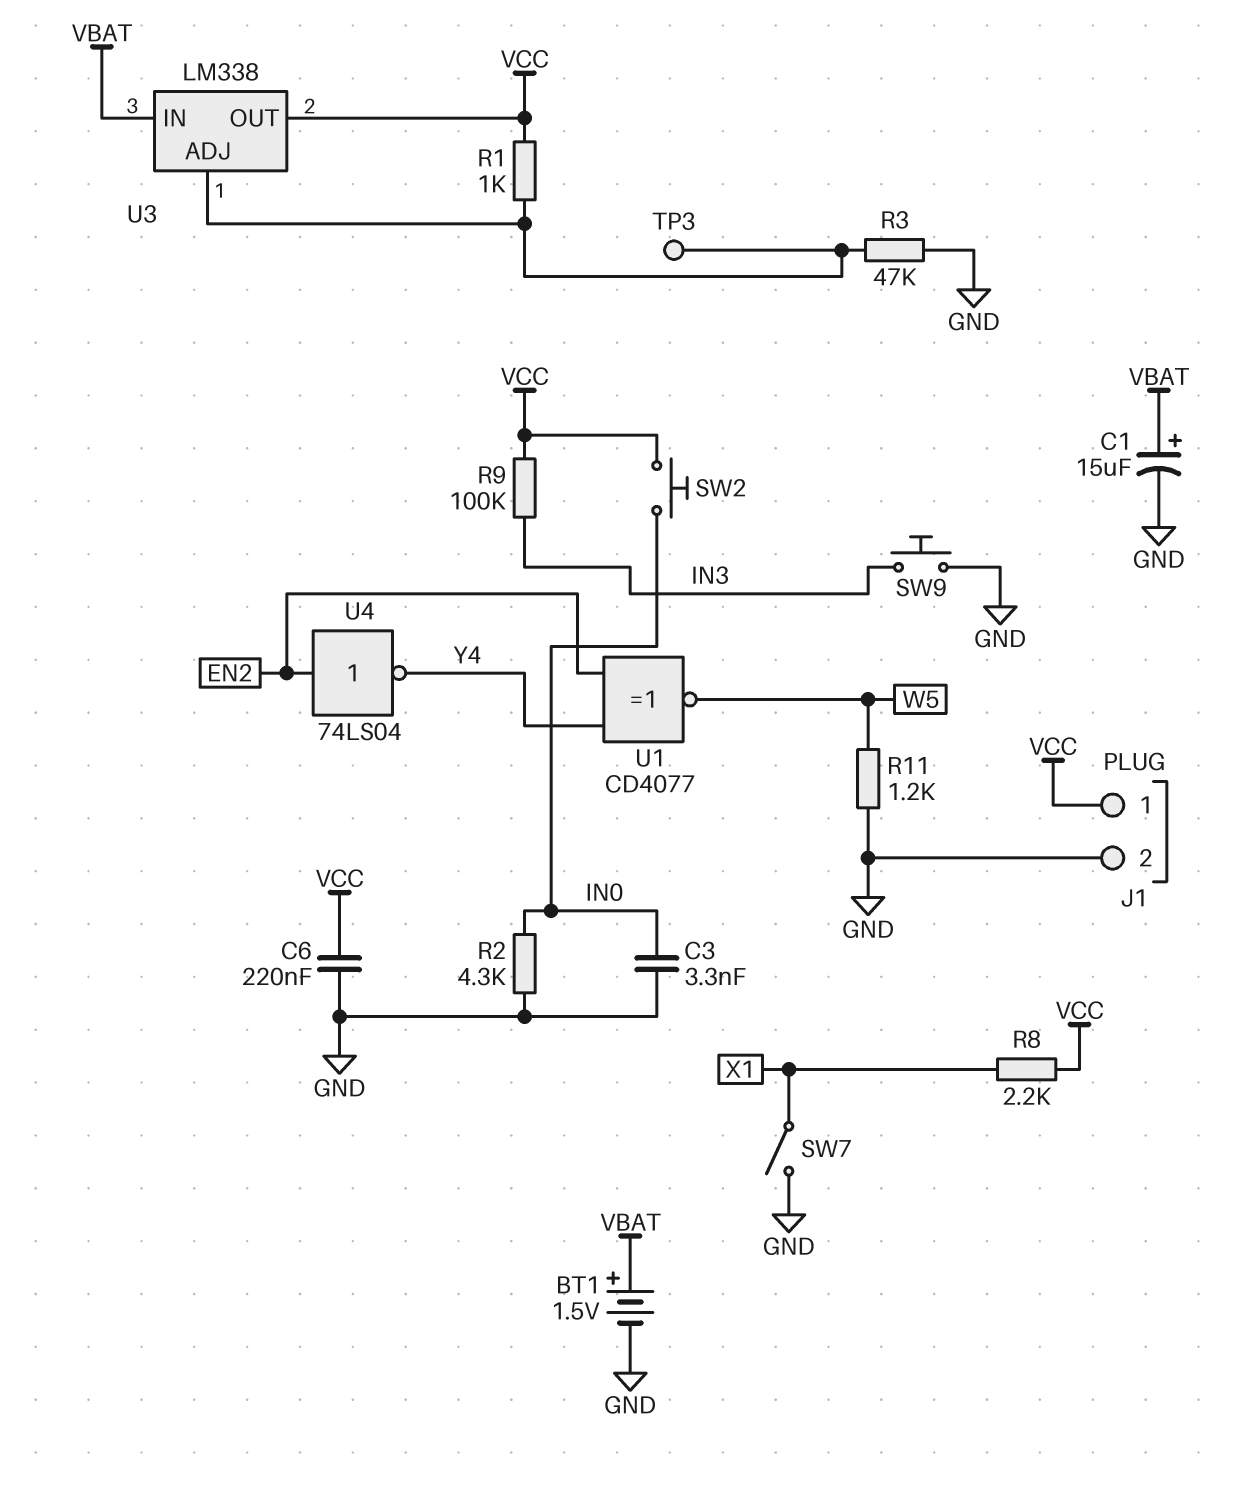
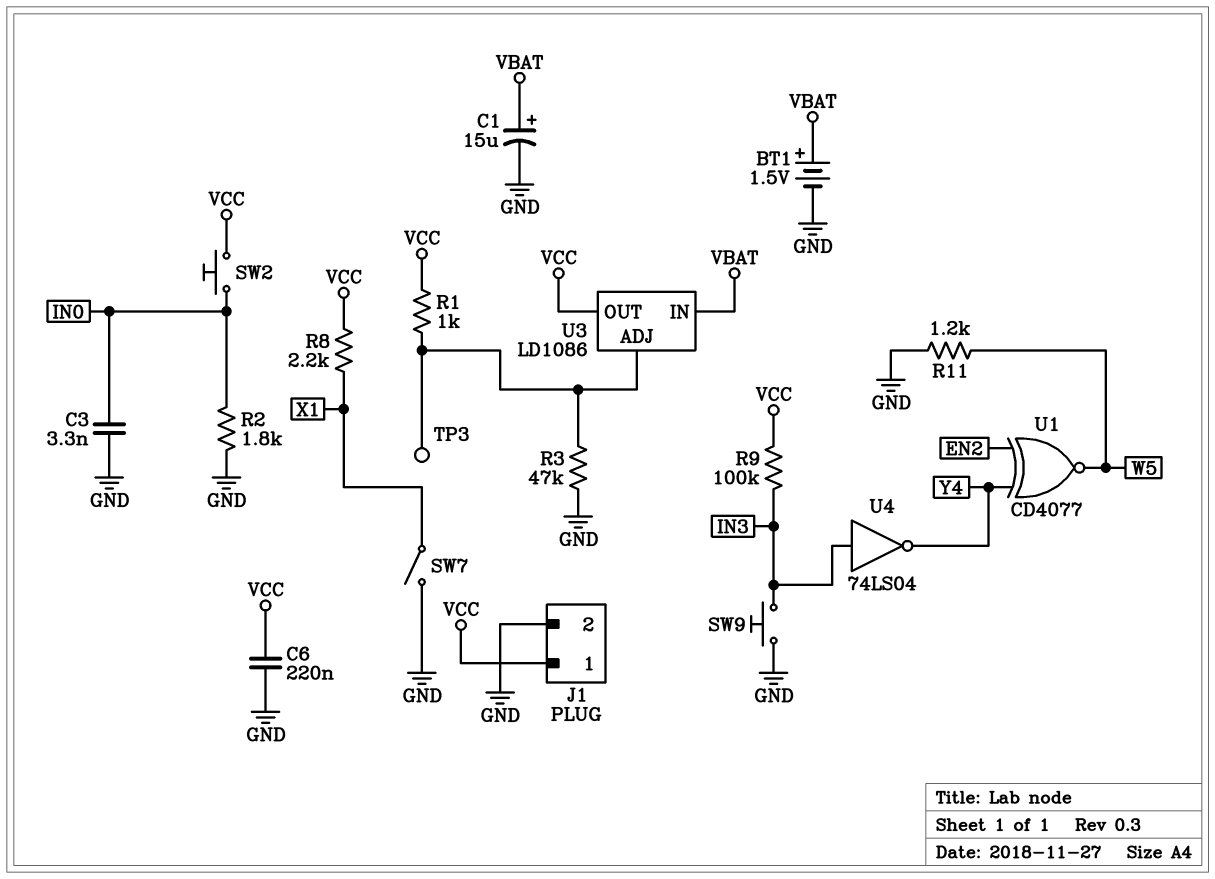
R2: 4.3k (GND, IN0) -> 1.8k (GND, IN0)
U3: LM338 -> LD1086
U4: NOT 74LS04 (in EN2, out Y4) -> NOT 74LS04 (in IN3, out Y4)

